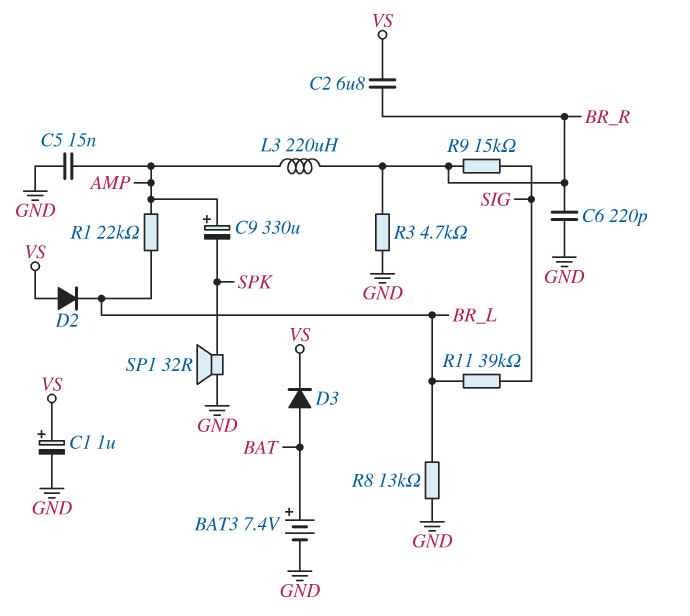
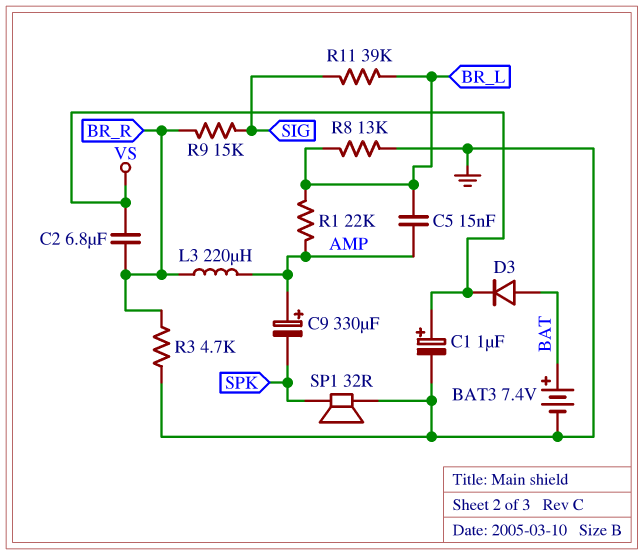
C5: 15nF (AMP, GND) -> 15nF (AMP, BR_L)
C6: 220pF (BR_R, GND) -> none
D2: diode (A VS, K BR_L) -> none

